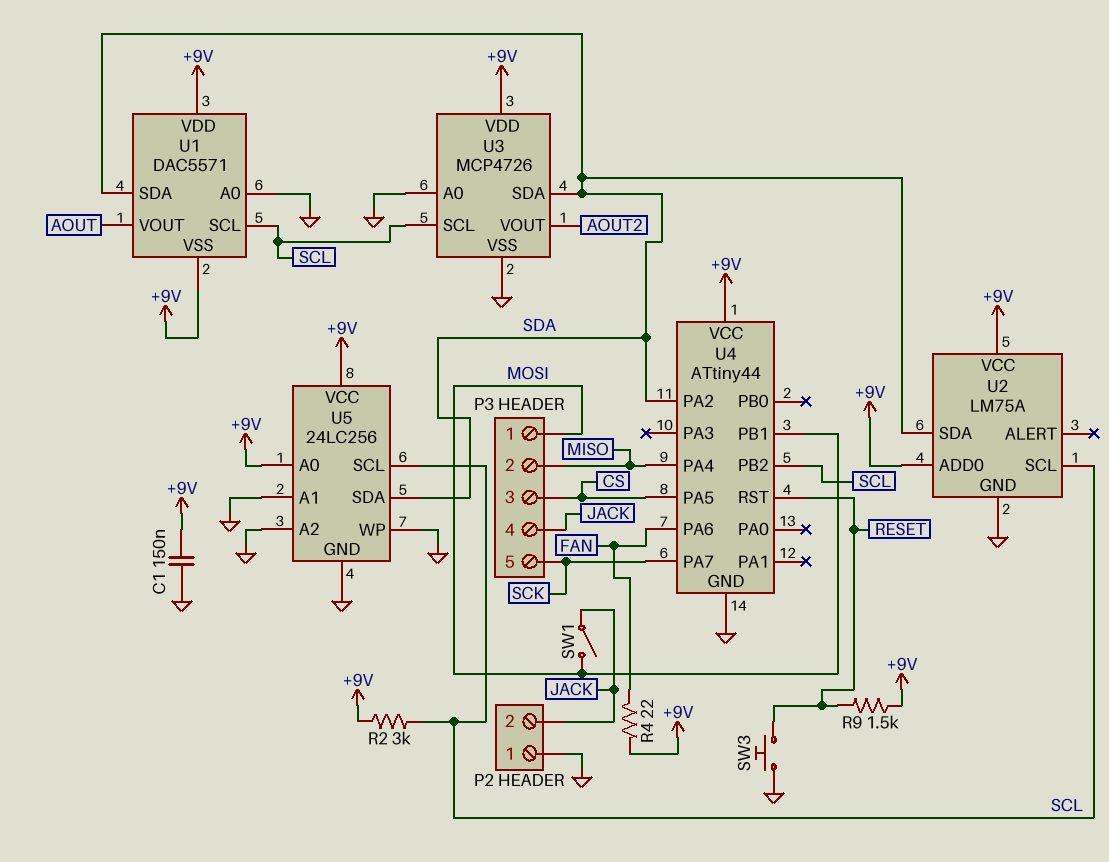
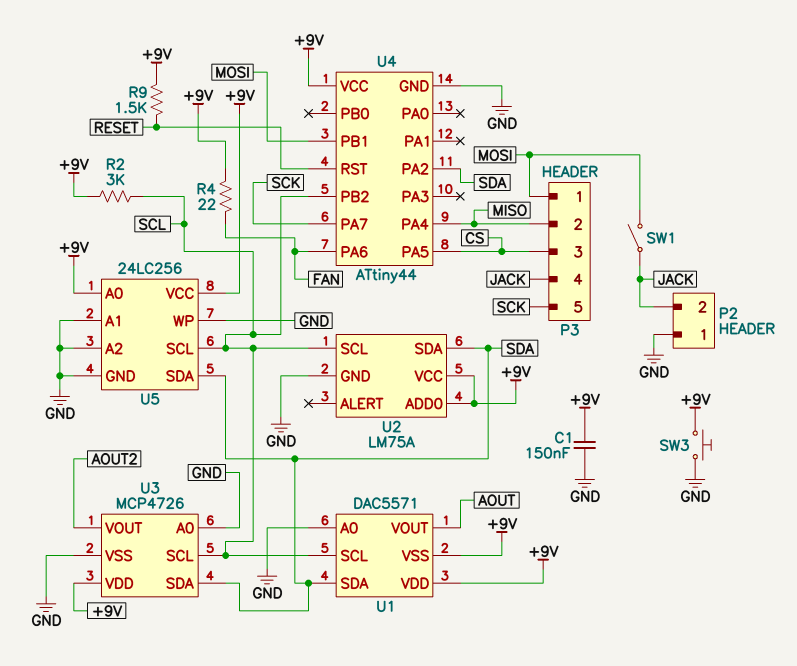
SW3: button (GND, RESET) -> button (+9V, GND)

